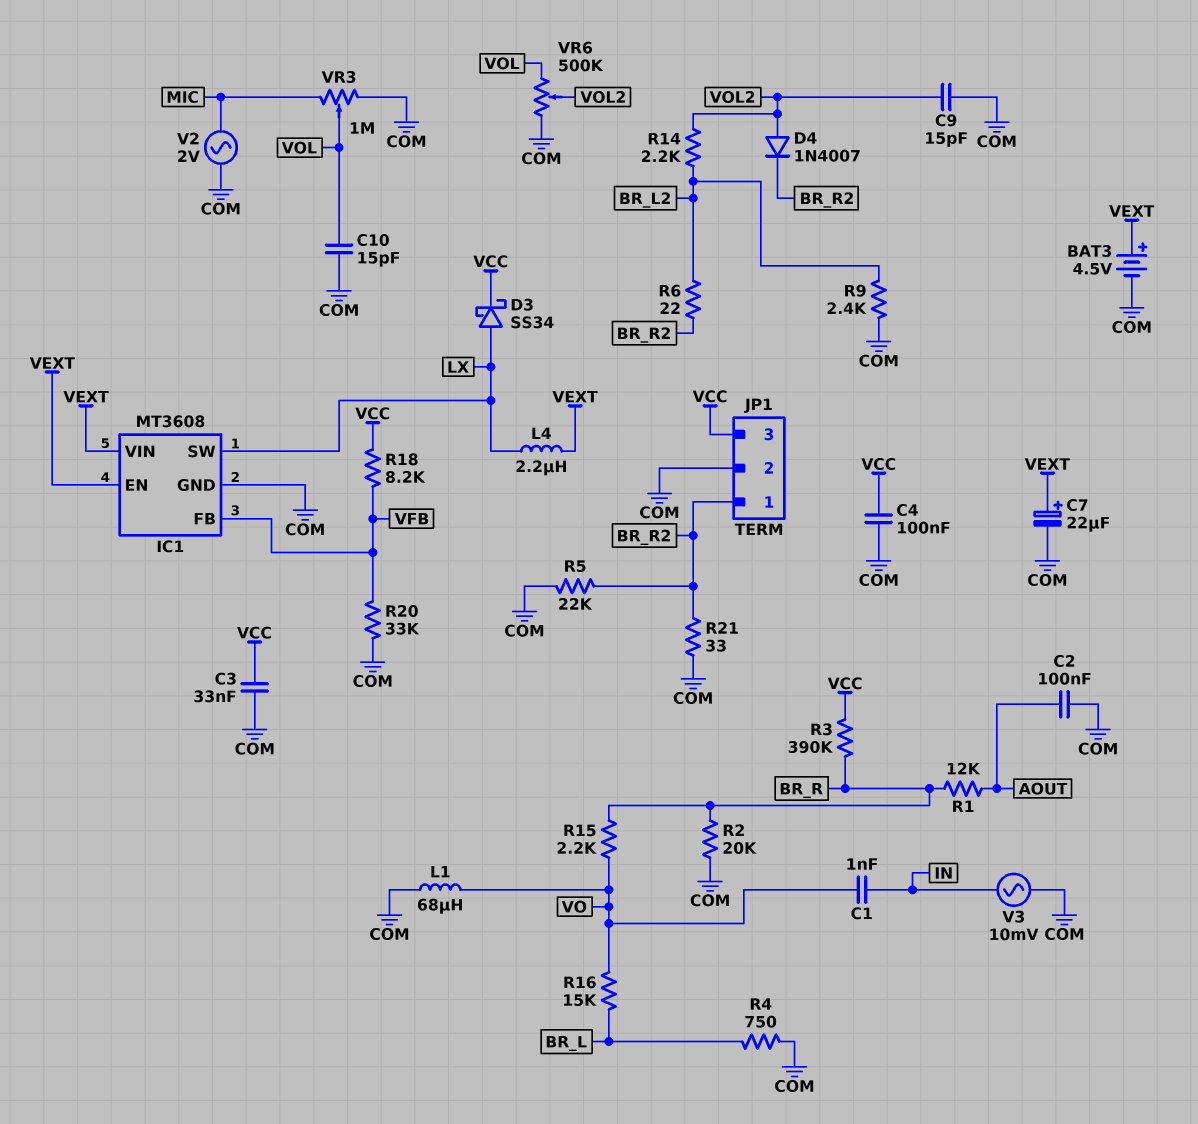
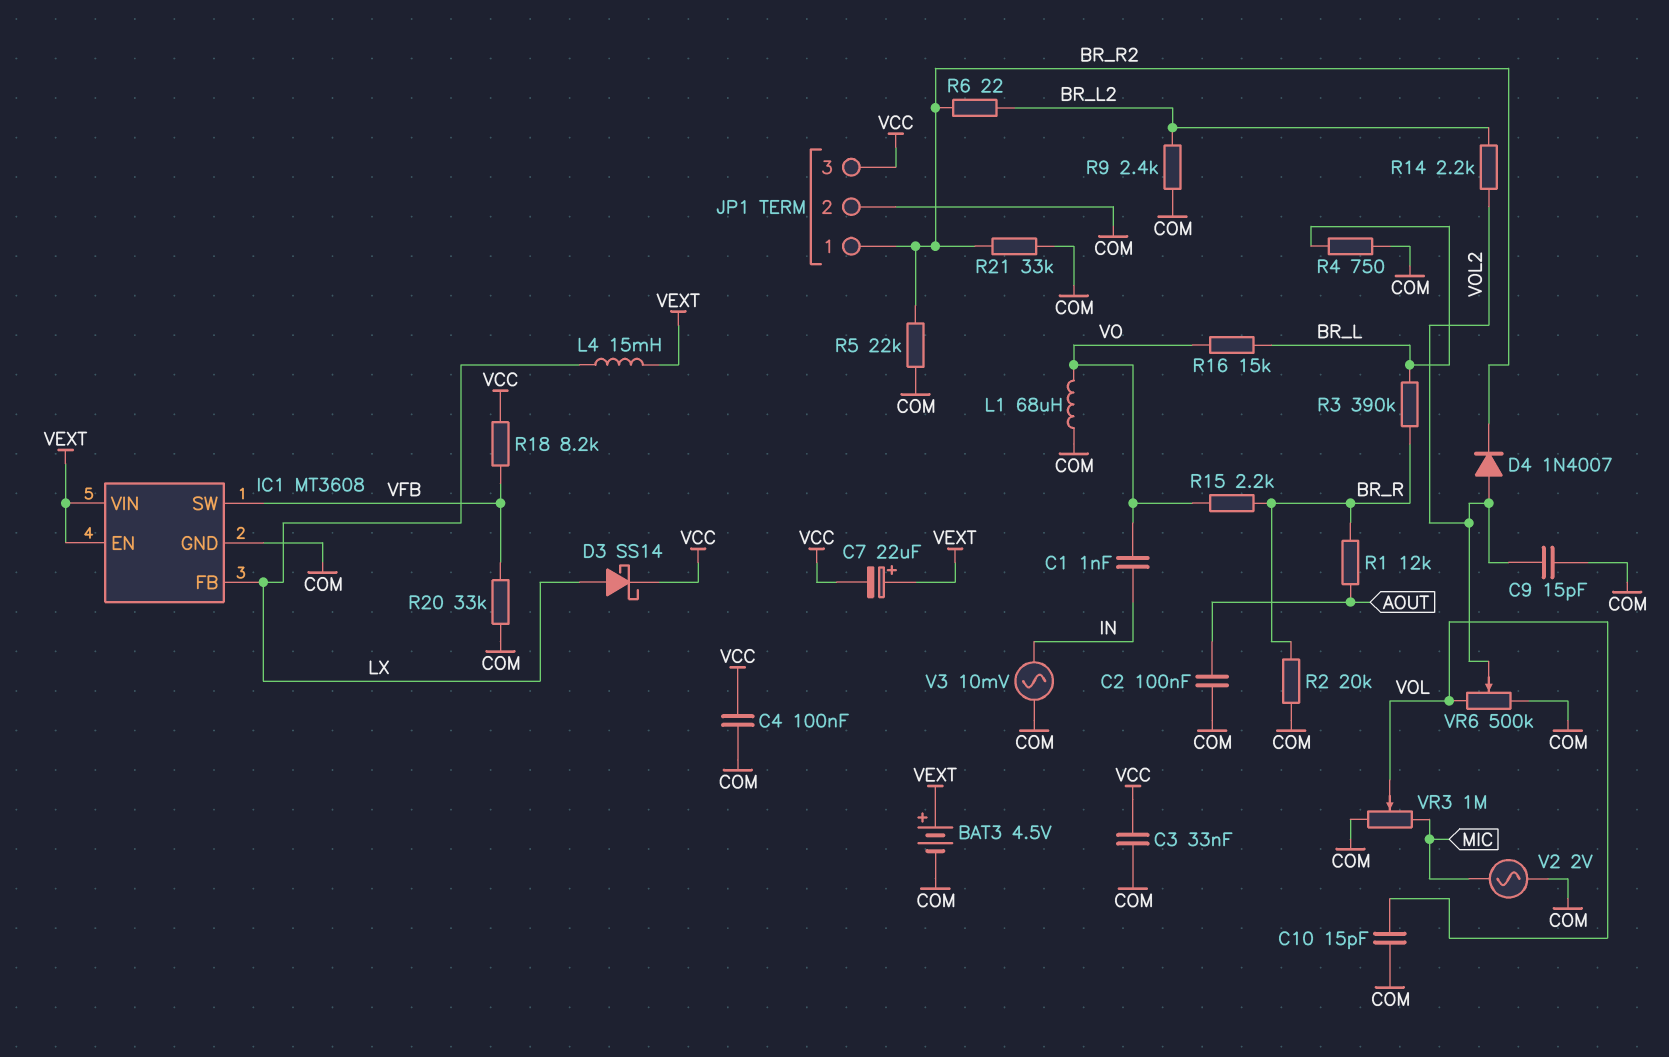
C7: 22uF (plus VEXT, minus COM) -> 22uF (plus VEXT, minus VCC)
D3: schottky SS34 (A LX, K VCC) -> schottky SS14 (A LX, K VCC)
IC1 pin FB: VFB -> LX
IC1 pin SW: LX -> VFB
L4: 2.2uH (LX, VEXT) -> 15mH (LX, VEXT)
R3: 390k (BR_R, VCC) -> 390k (BR_L, BR_R)
R21: 33 (BR_R2, COM) -> 33k (BR_R2, COM)

